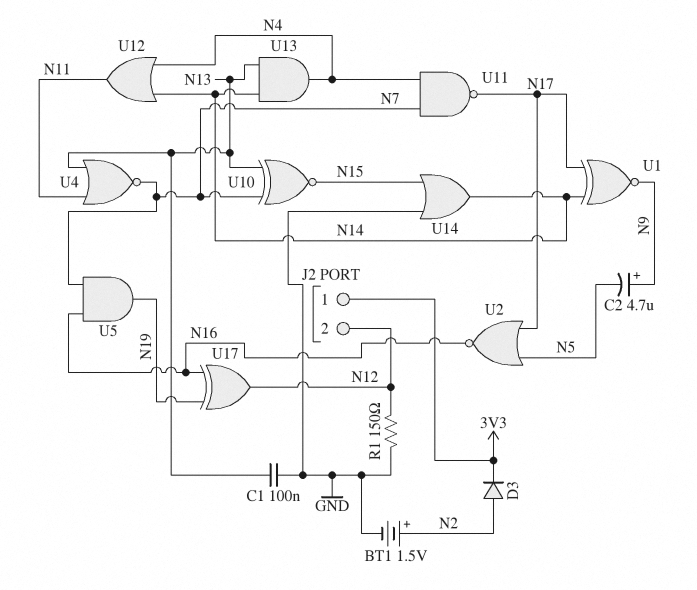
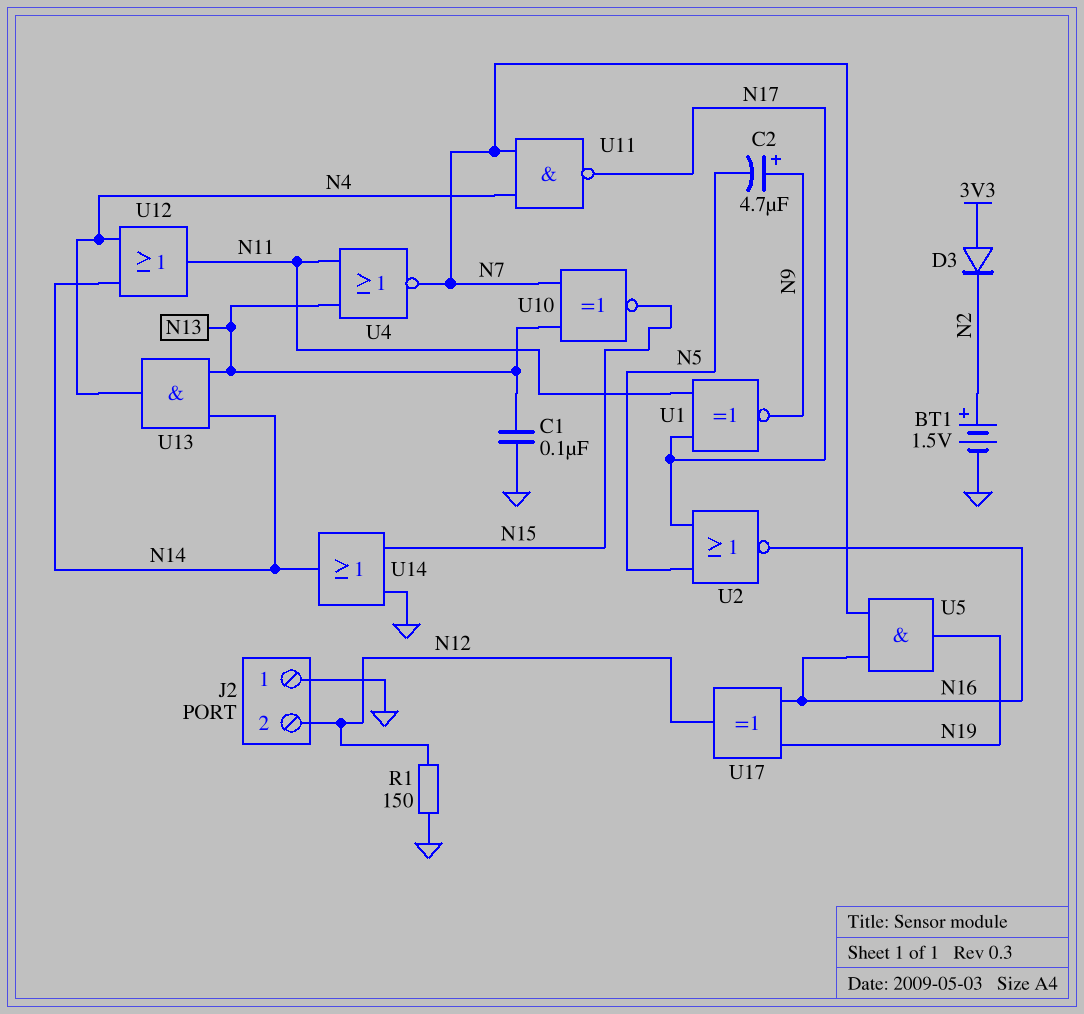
D3: diode (A N2, K 3V3) -> diode (A 3V3, K N2)
J2 pin 1: 3V3 -> GND
U1: XNOR (in N14, in N17, out N9) -> XNOR (in N11, in N17, out N9)

